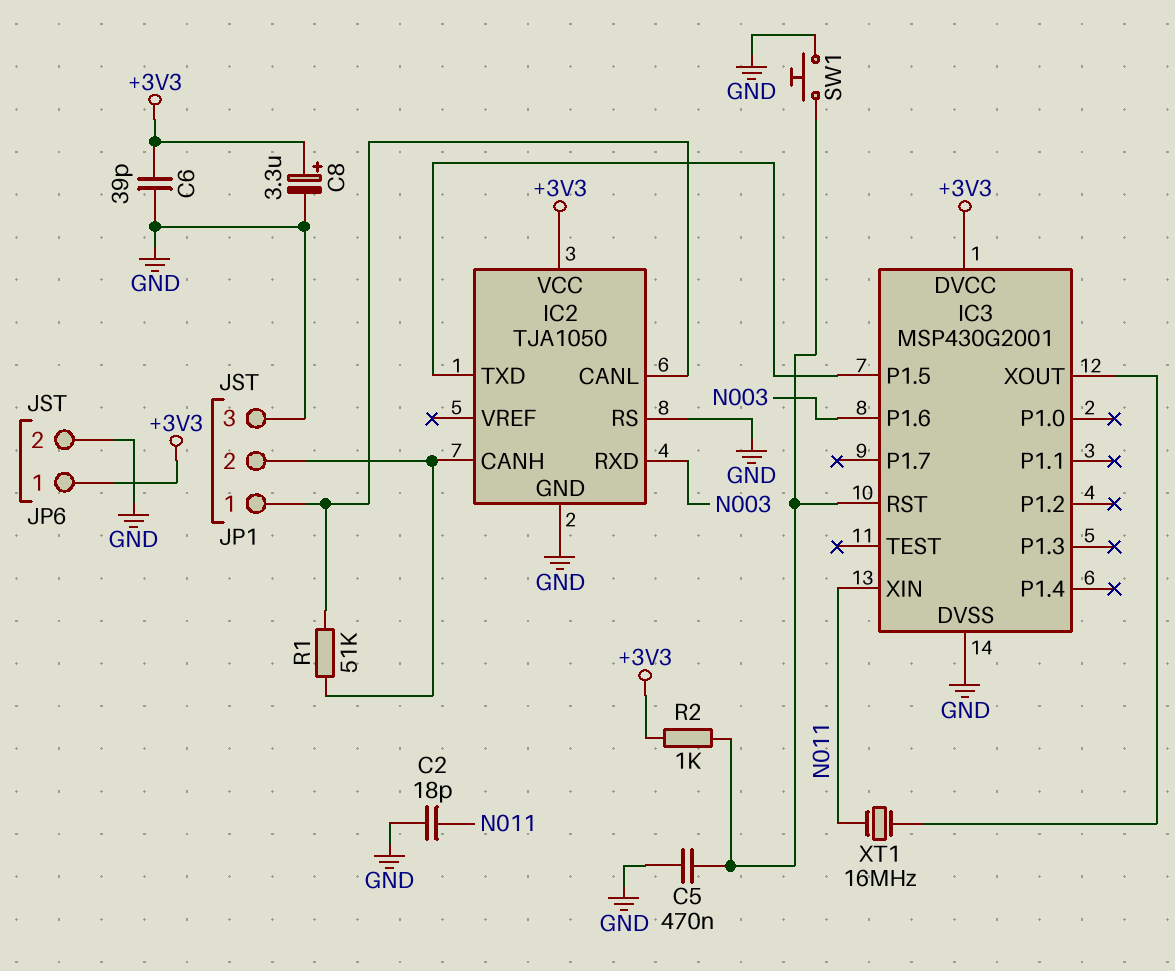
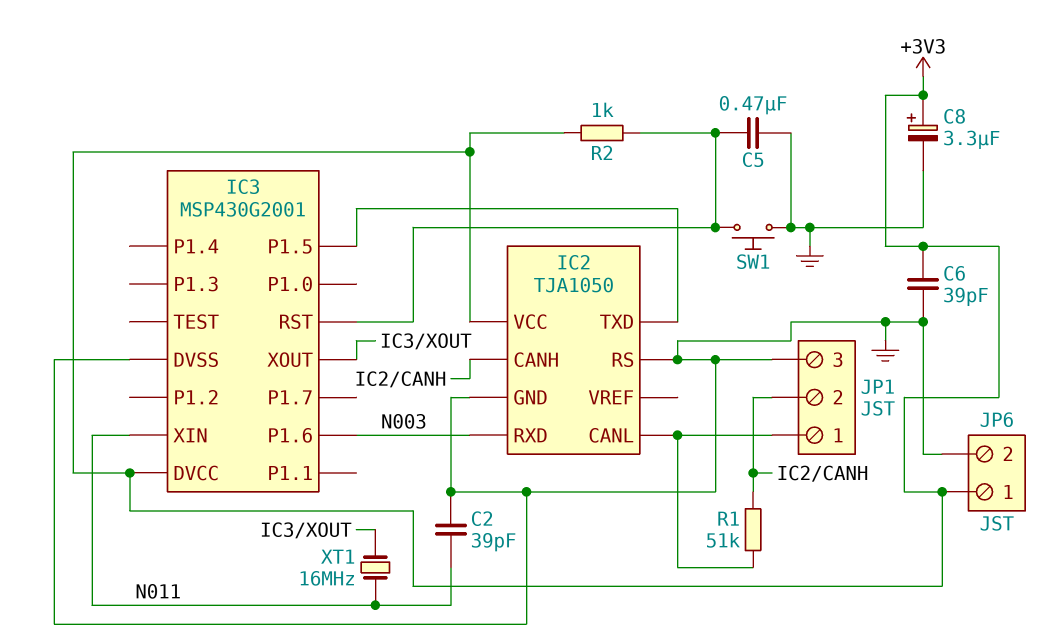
C2: 18pF (GND, N011) -> 39pF (GND, N011)

